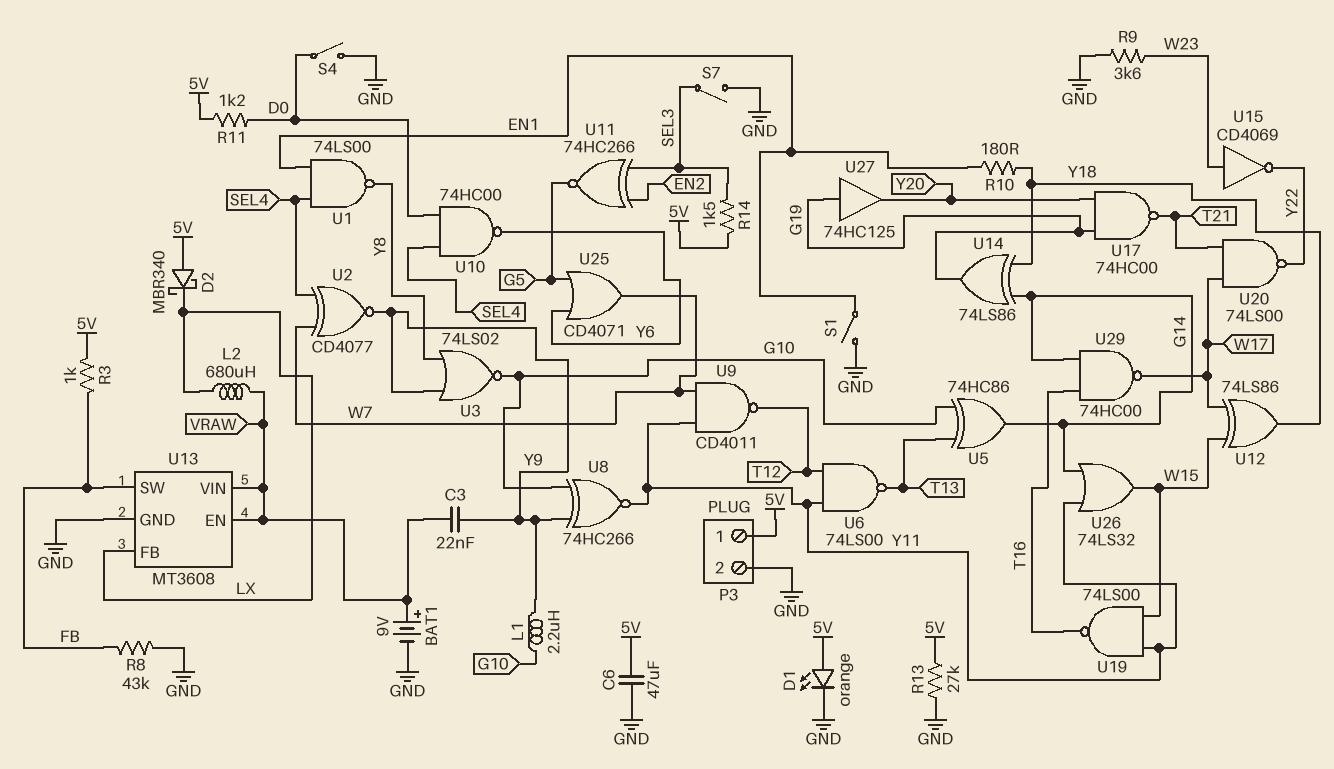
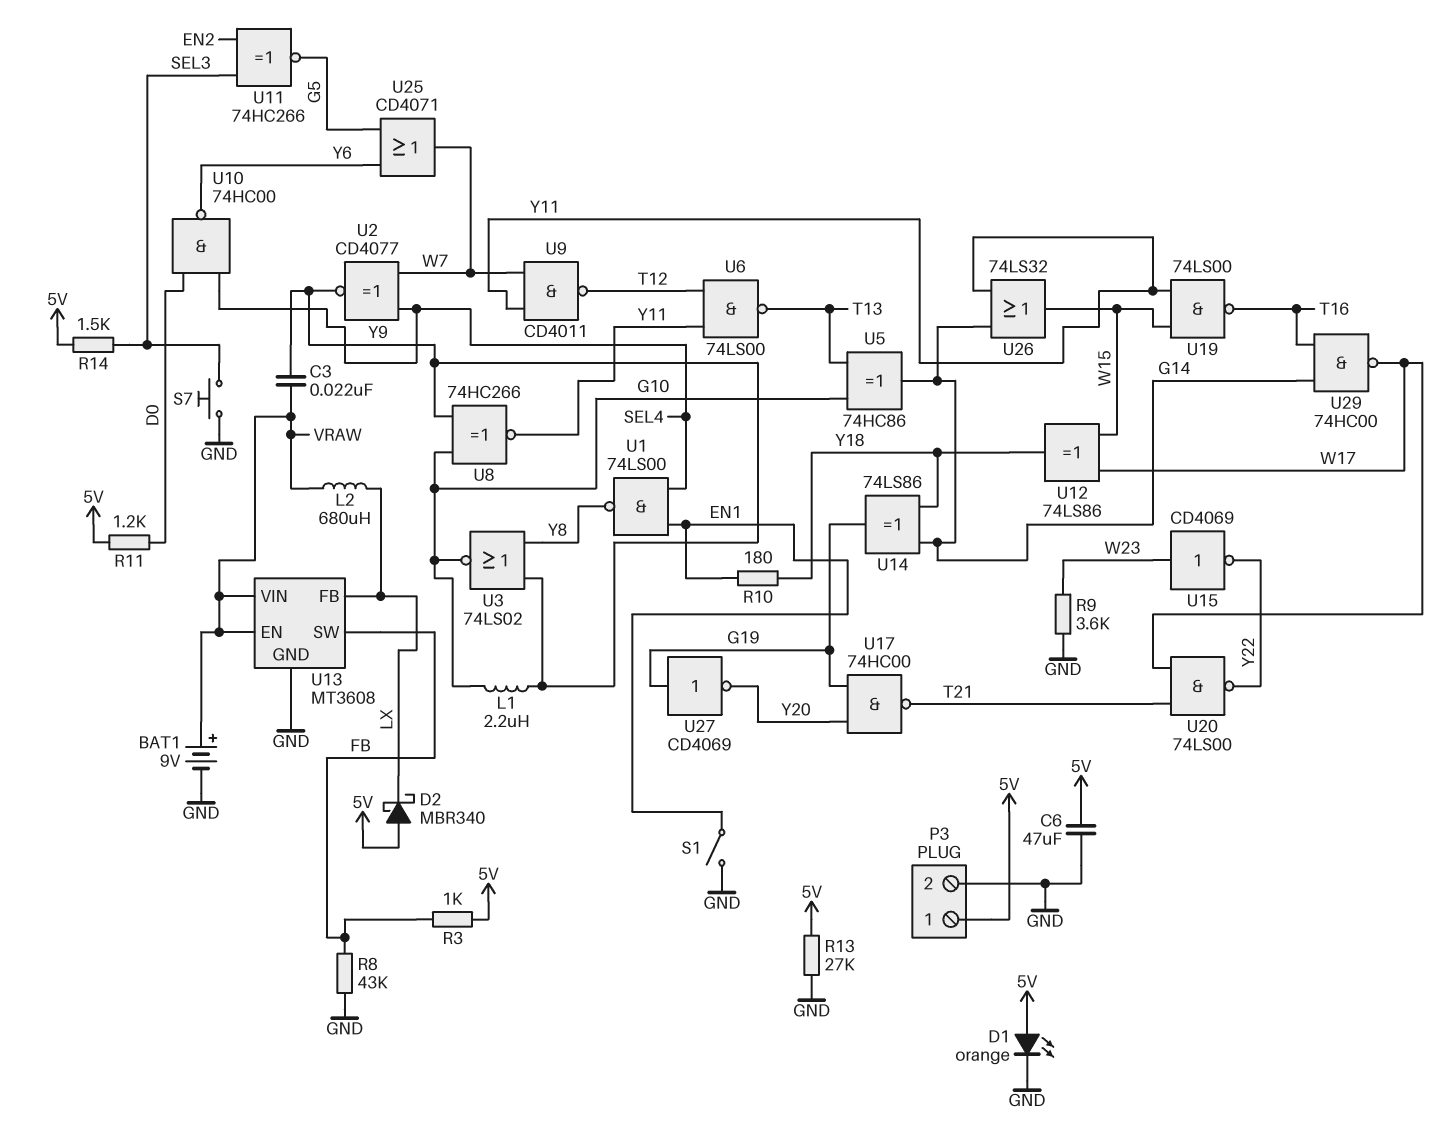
S4: switch (D0, GND) -> none
S7: switch (GND, SEL3) -> button (GND, SEL3)
U27: buffer 74HC125 (in G19, out Y20) -> NOT CD4069 (in G19, out Y20)

